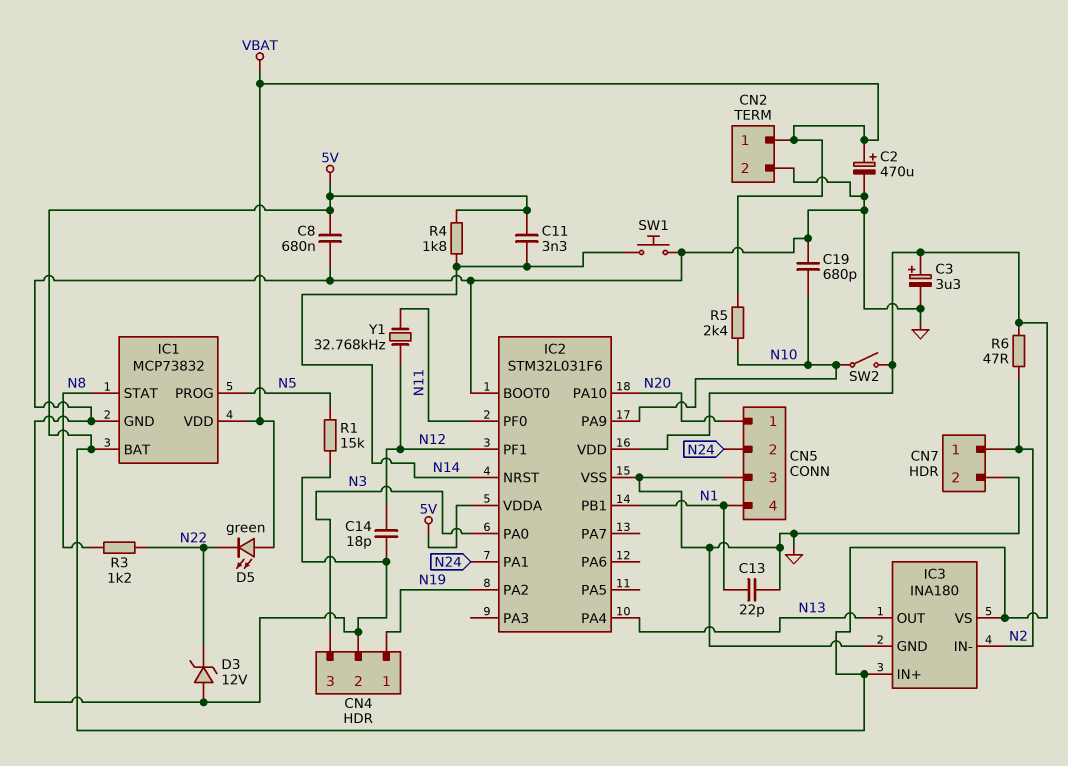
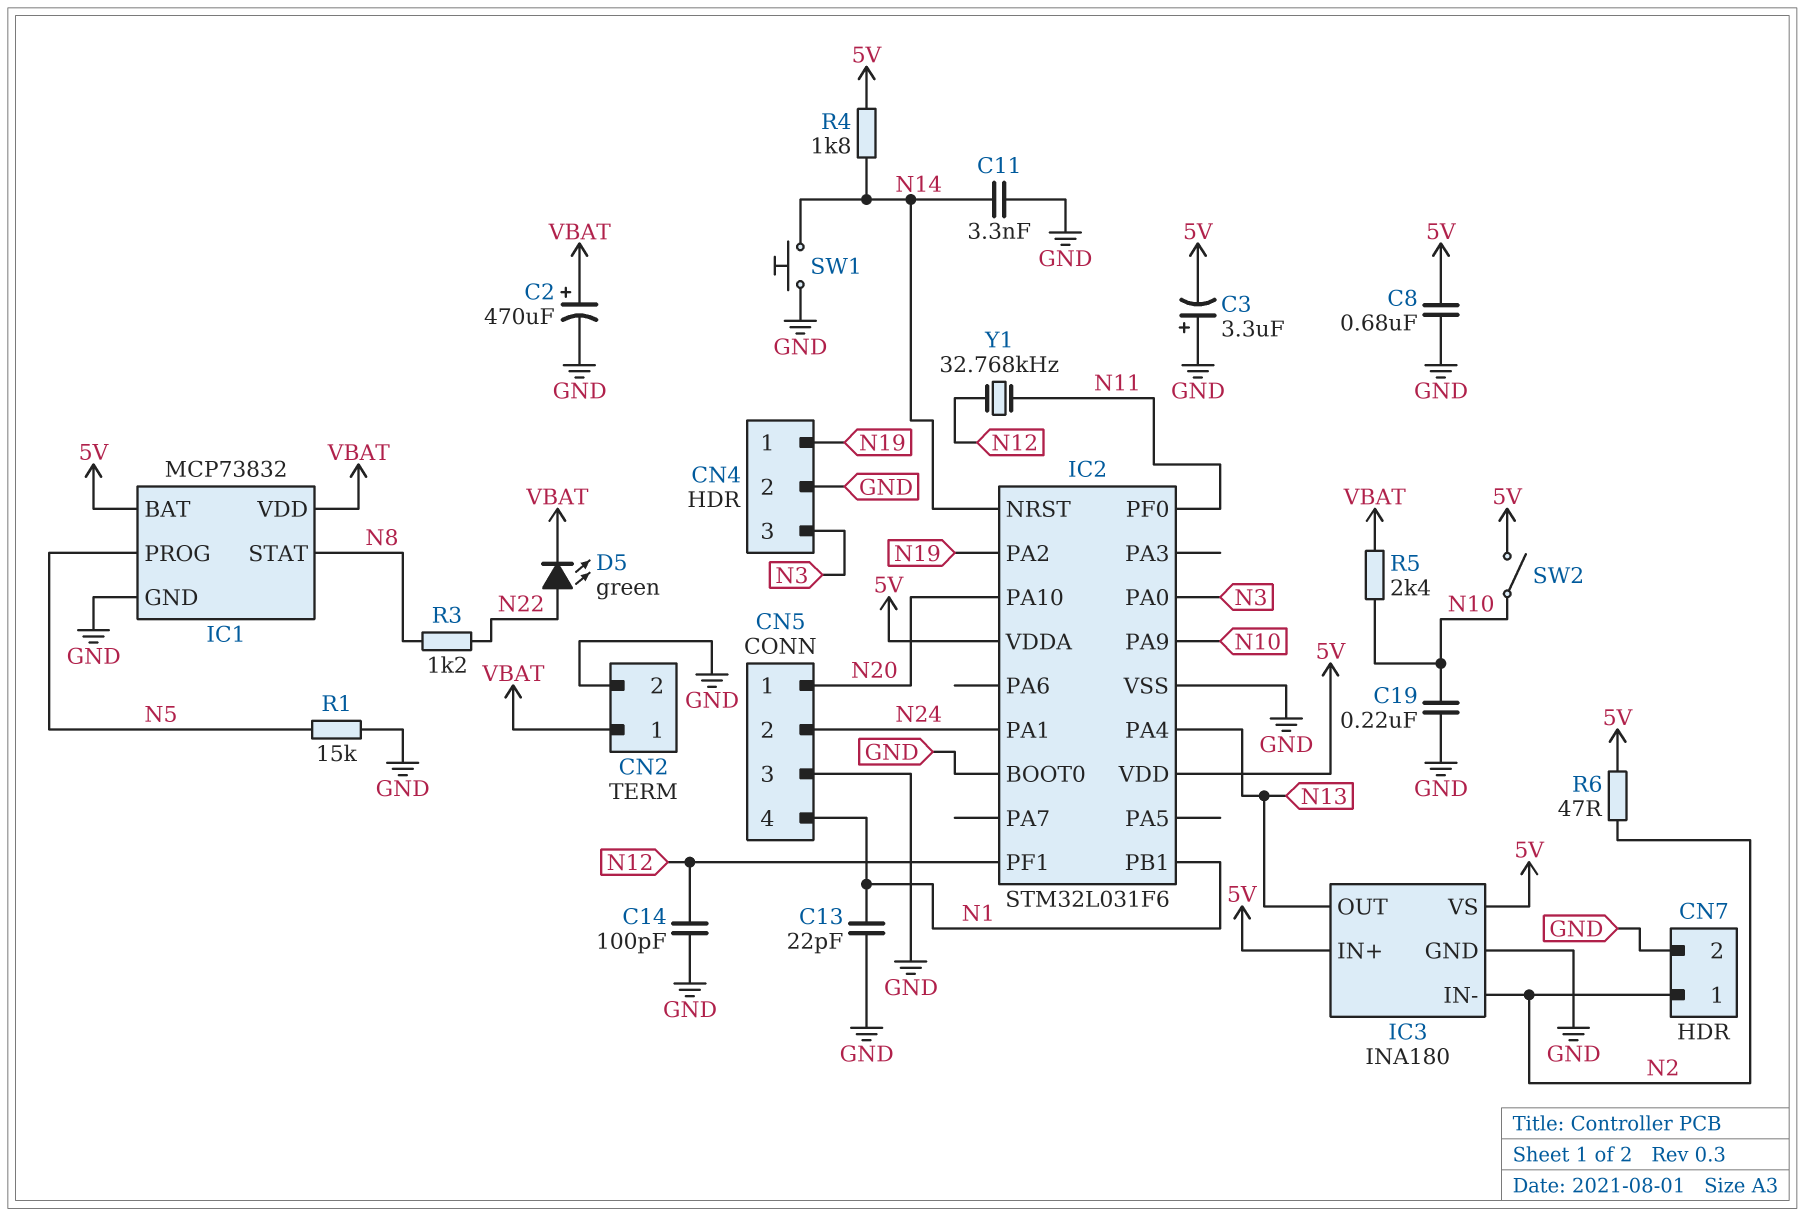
C3: 3.3uF (plus 5V, minus GND) -> 3.3uF (plus GND, minus 5V)
C11: 3.3nF (5V, N14) -> 3.3nF (GND, N14)
C14: 18pF (GND, N12) -> 100pF (GND, N12)
C19: 680pF (GND, N10) -> 220nF (GND, N10)
D3: zener 12V (A GND, K N22) -> none
D5: LED green (A VBAT, K N22) -> LED green (A N22, K VBAT)

